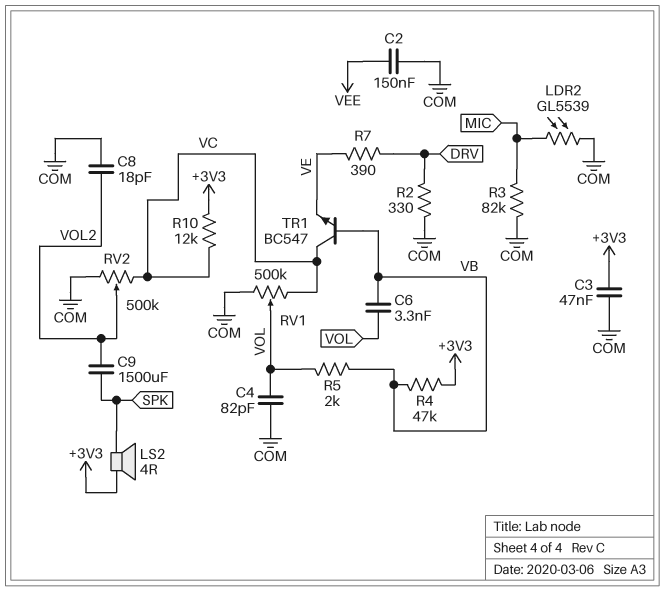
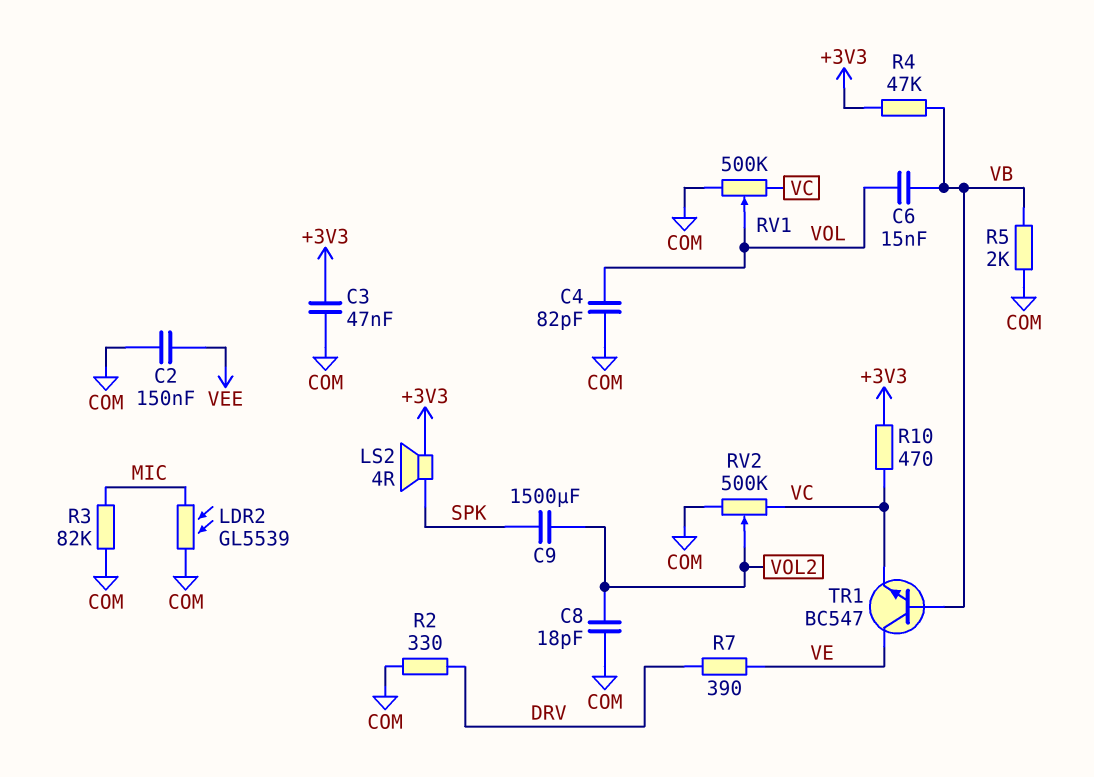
C6: 3.3nF (VB, VOL) -> 15nF (VB, VOL)
R5: 2k (VB, VOL) -> 2k (COM, VB)
R10: 12k (+3V3, VC) -> 470 (+3V3, VC)
TR1: NPN BC547 (B VB, C VC, E VE) -> NPN BC547 (B VB, C VE, E VC)

